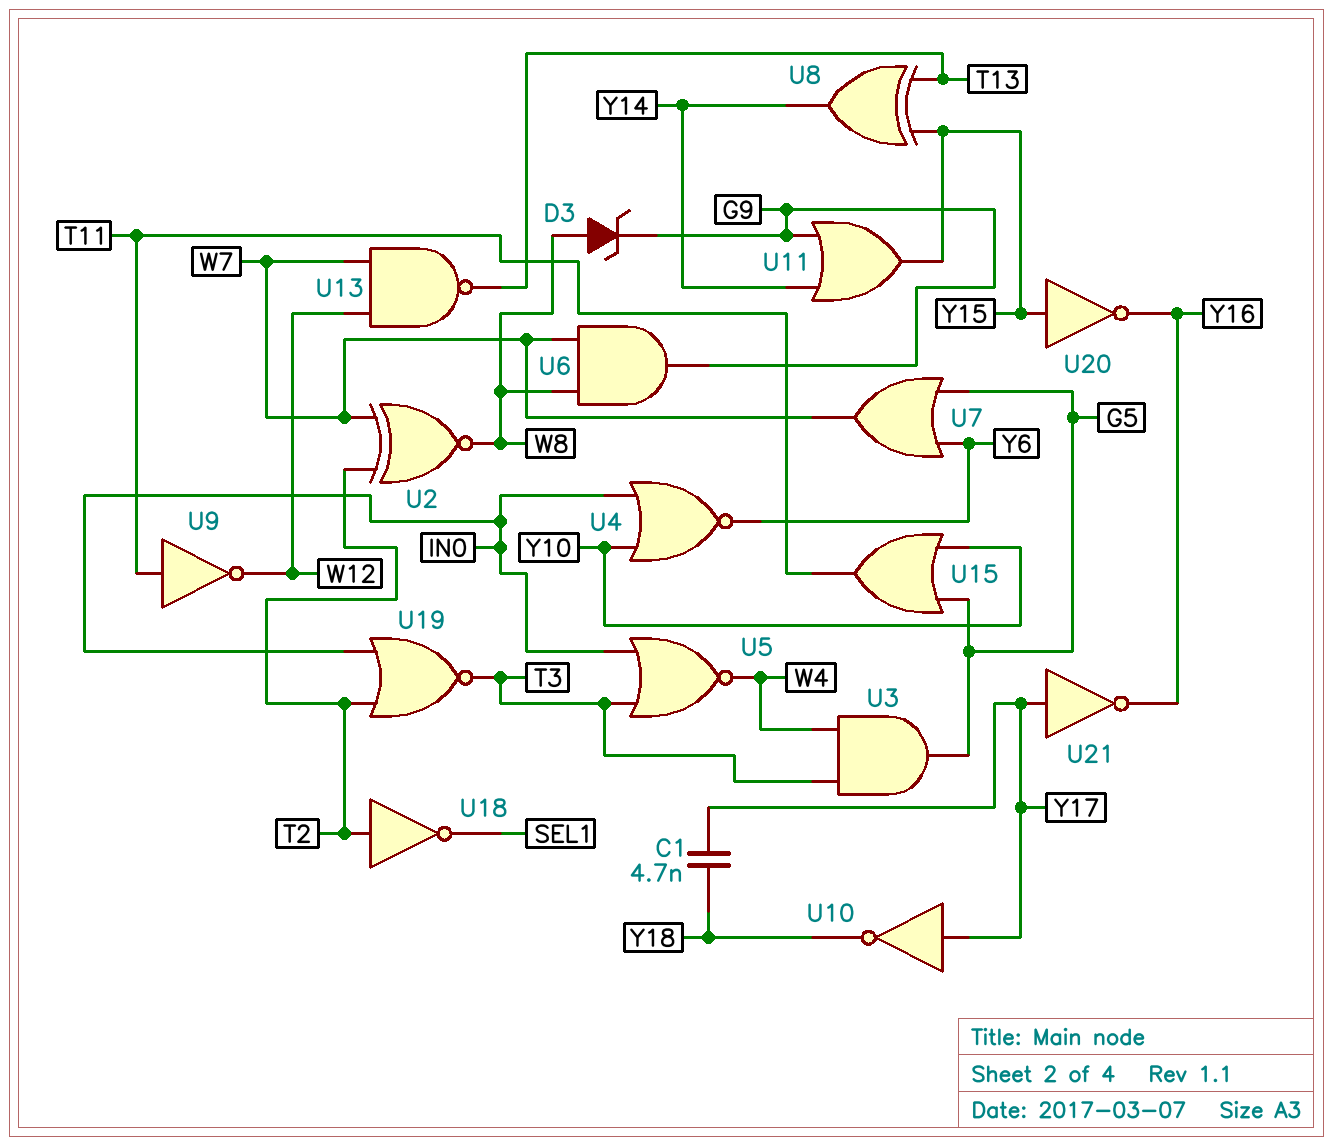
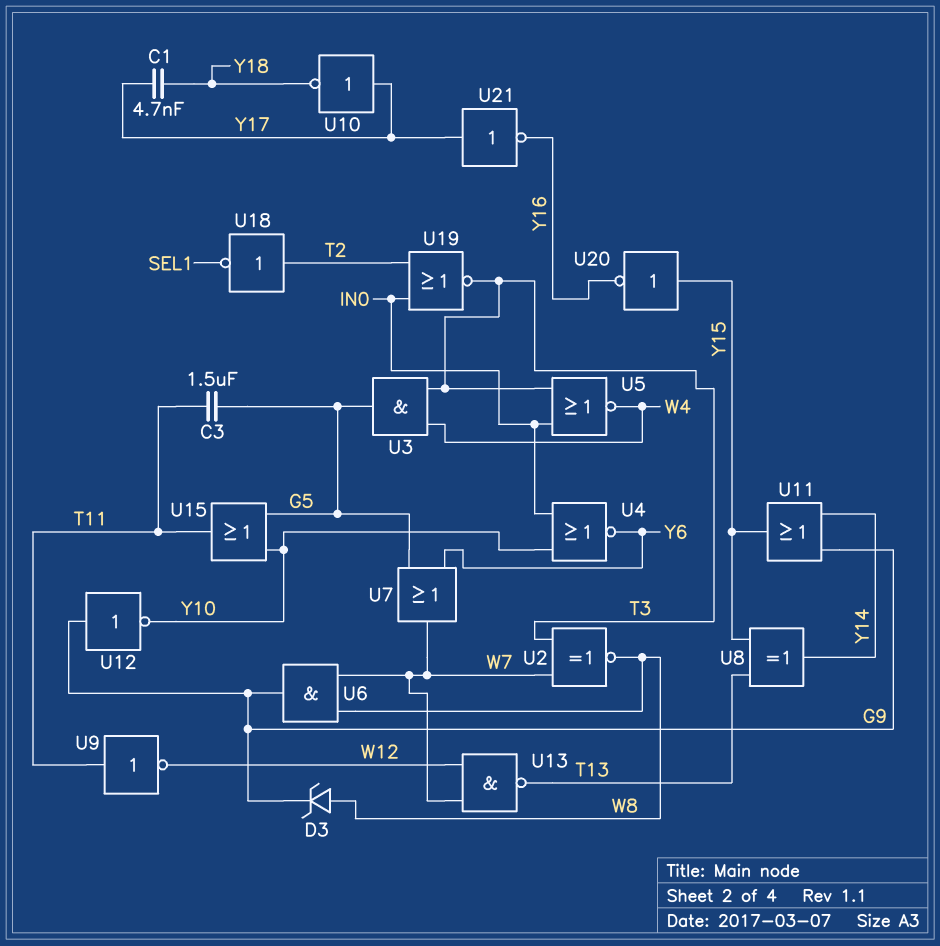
C3: none -> 1.5uF (G5, T11)
U2: XNOR (in T2, in W7, out W8) -> XNOR (in T3, in W7, out W8)
U12: none -> NOT (in G9, out Y10)

